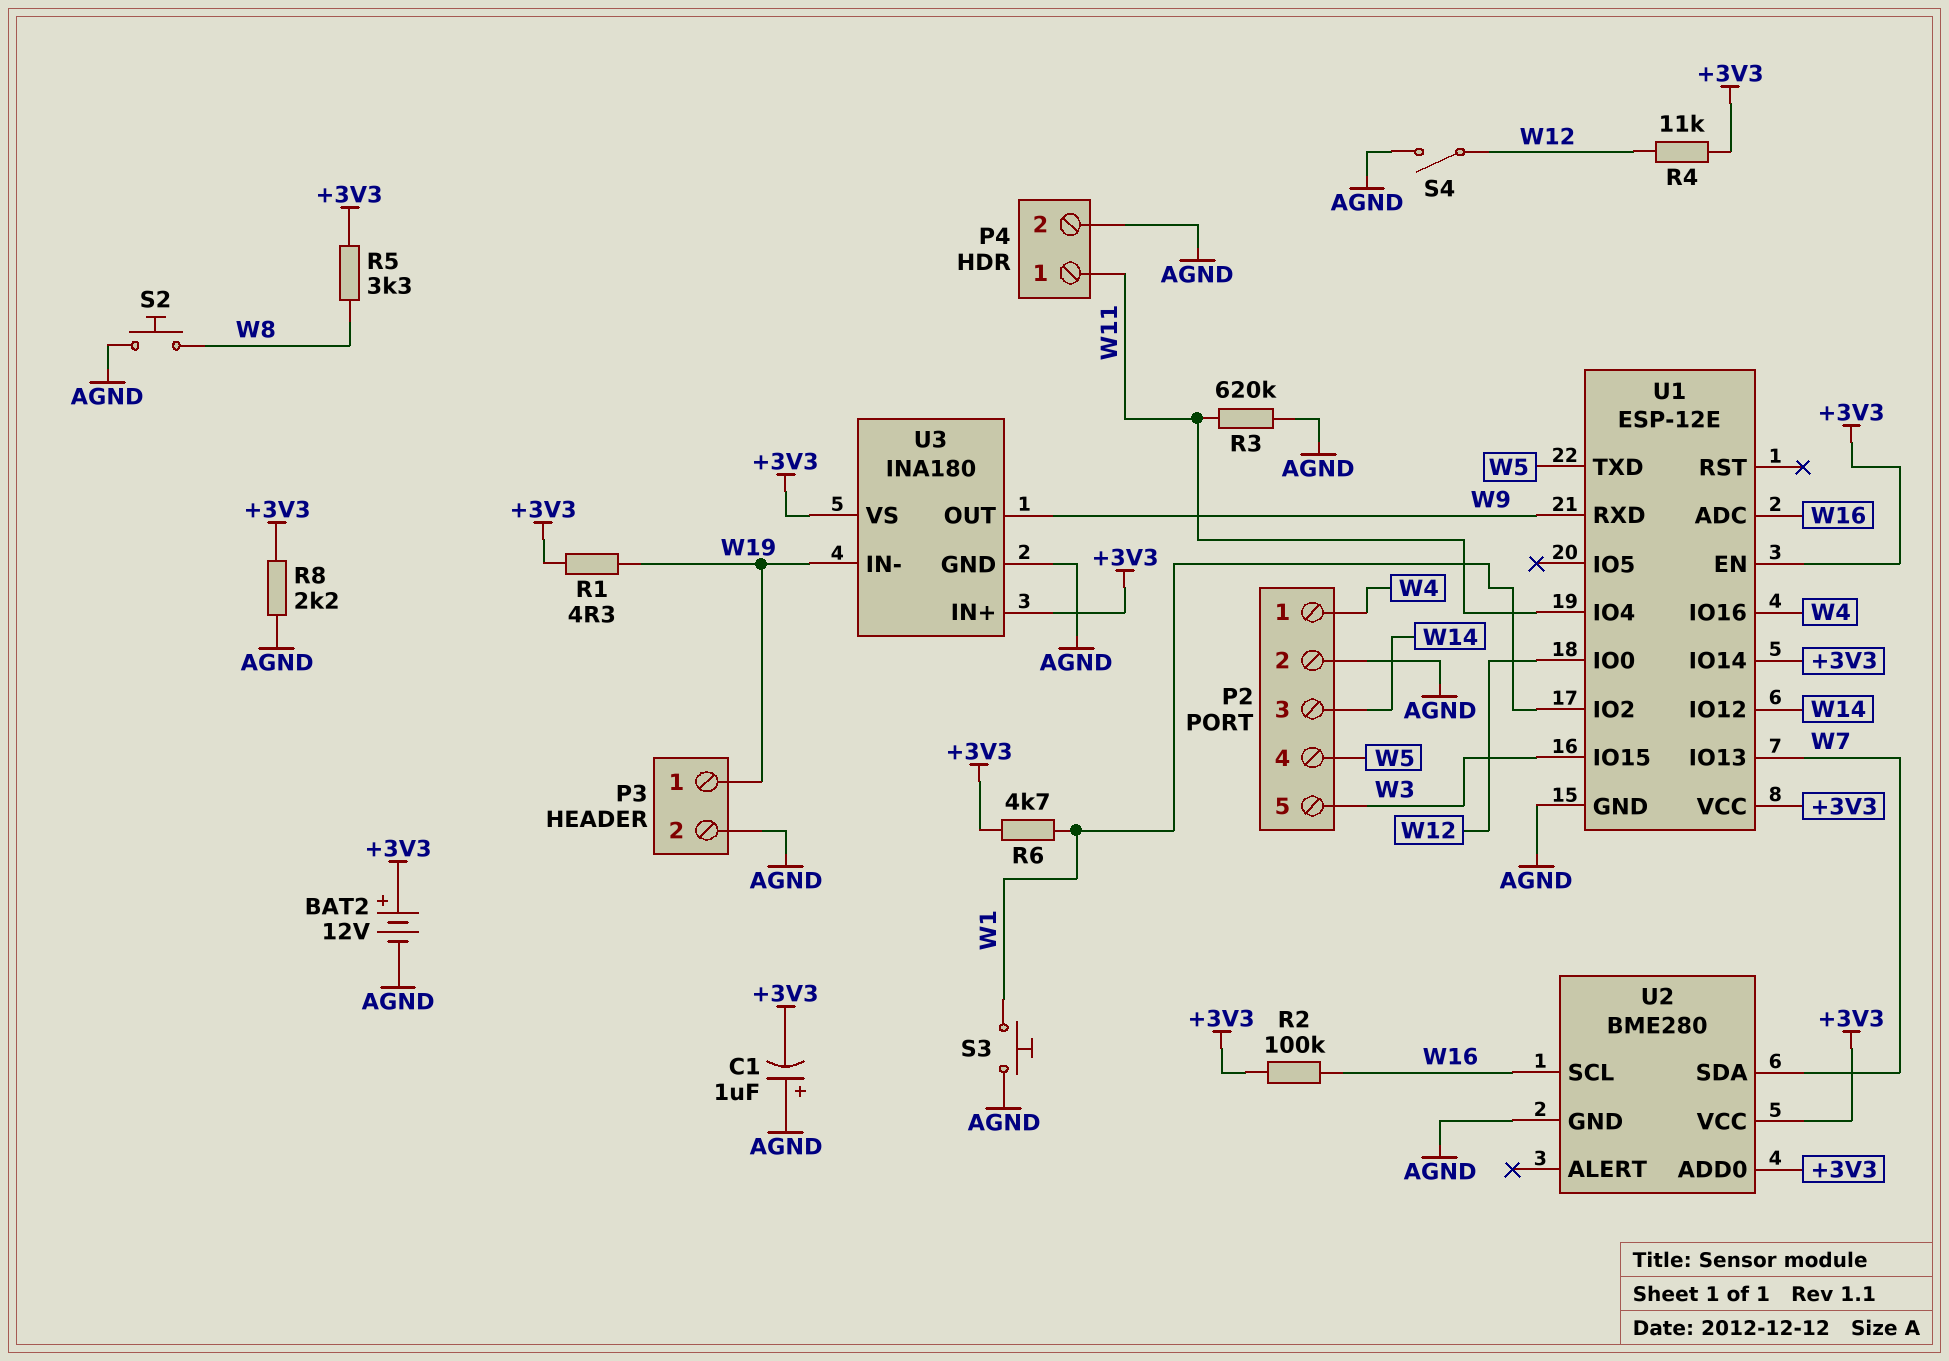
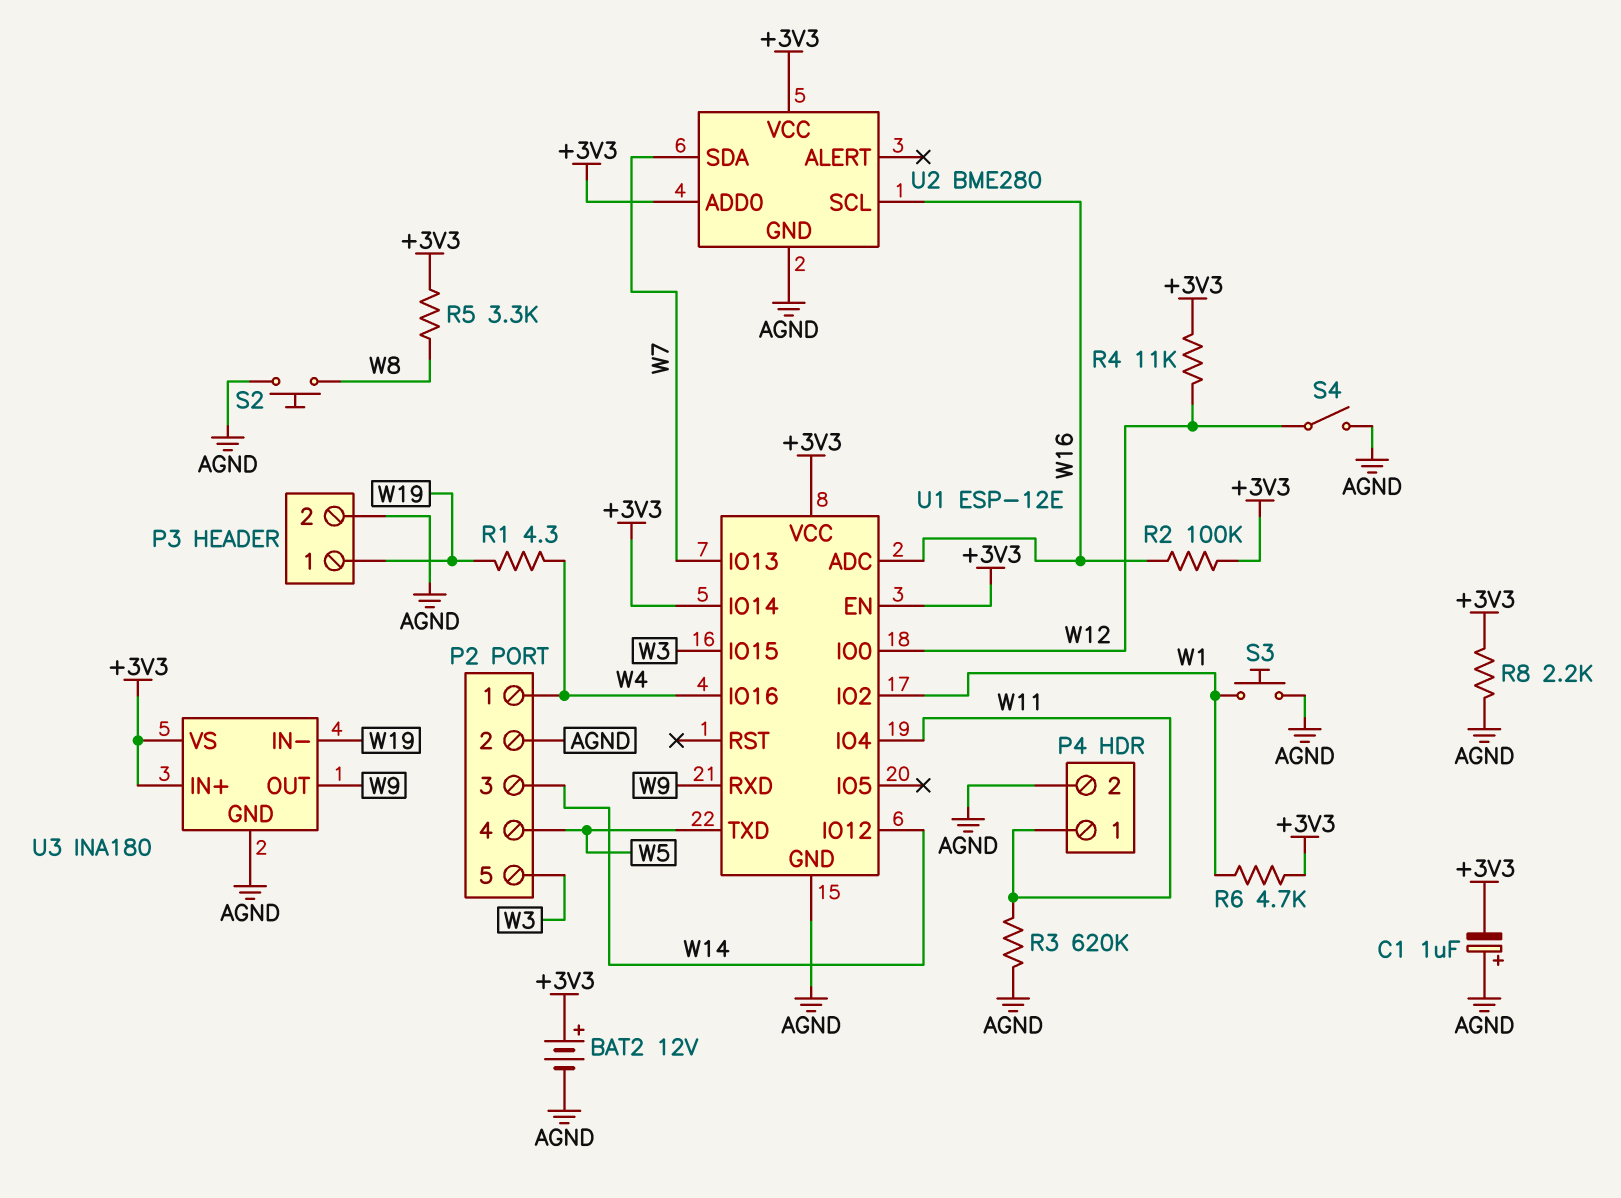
R1: 4.3 (+3V3, W19) -> 4.3 (W4, W19)

